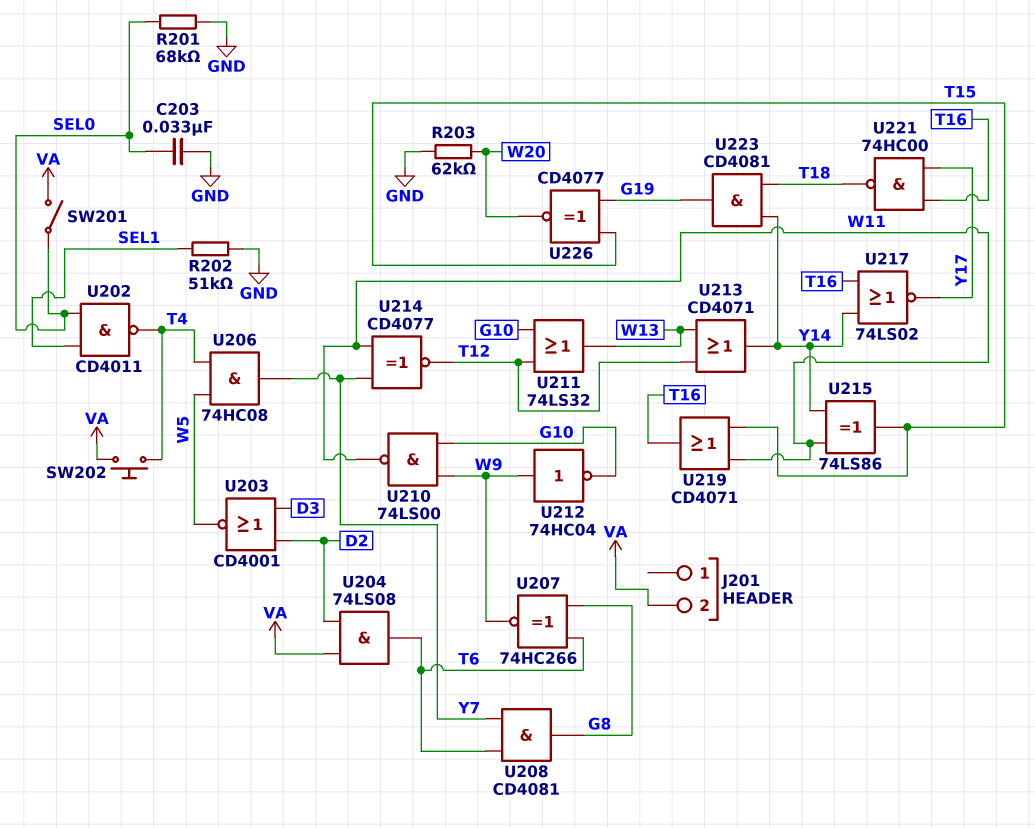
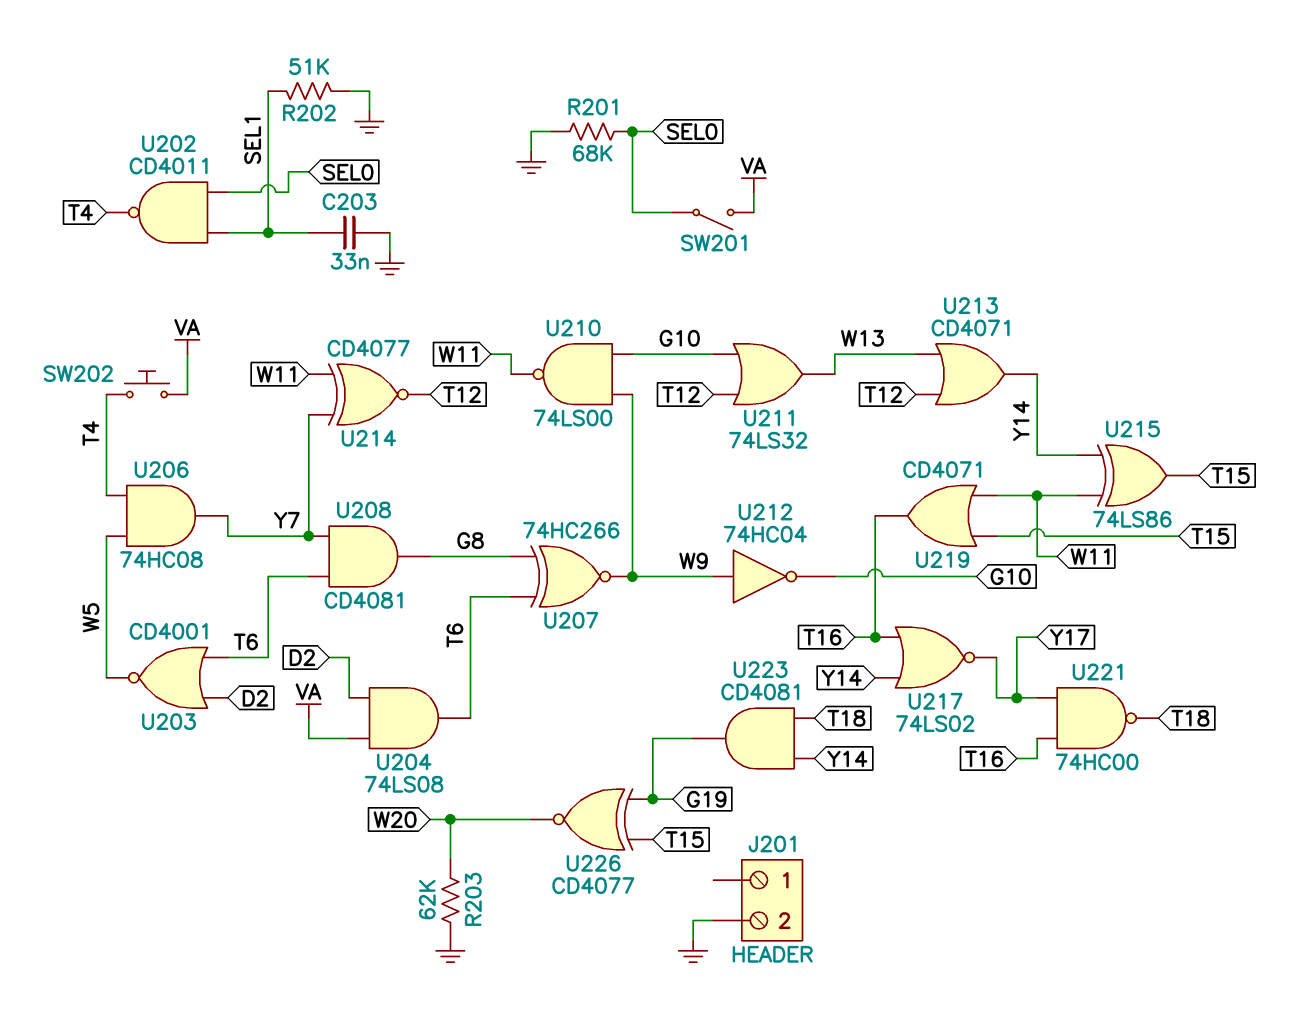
C203: 33nF (GND, SEL0) -> 33nF (GND, SEL1)
J201 pin 2: VA -> GND
U203: NOR CD4001 (in D2, in D3, out W5) -> NOR CD4001 (in D2, in T6, out W5)

